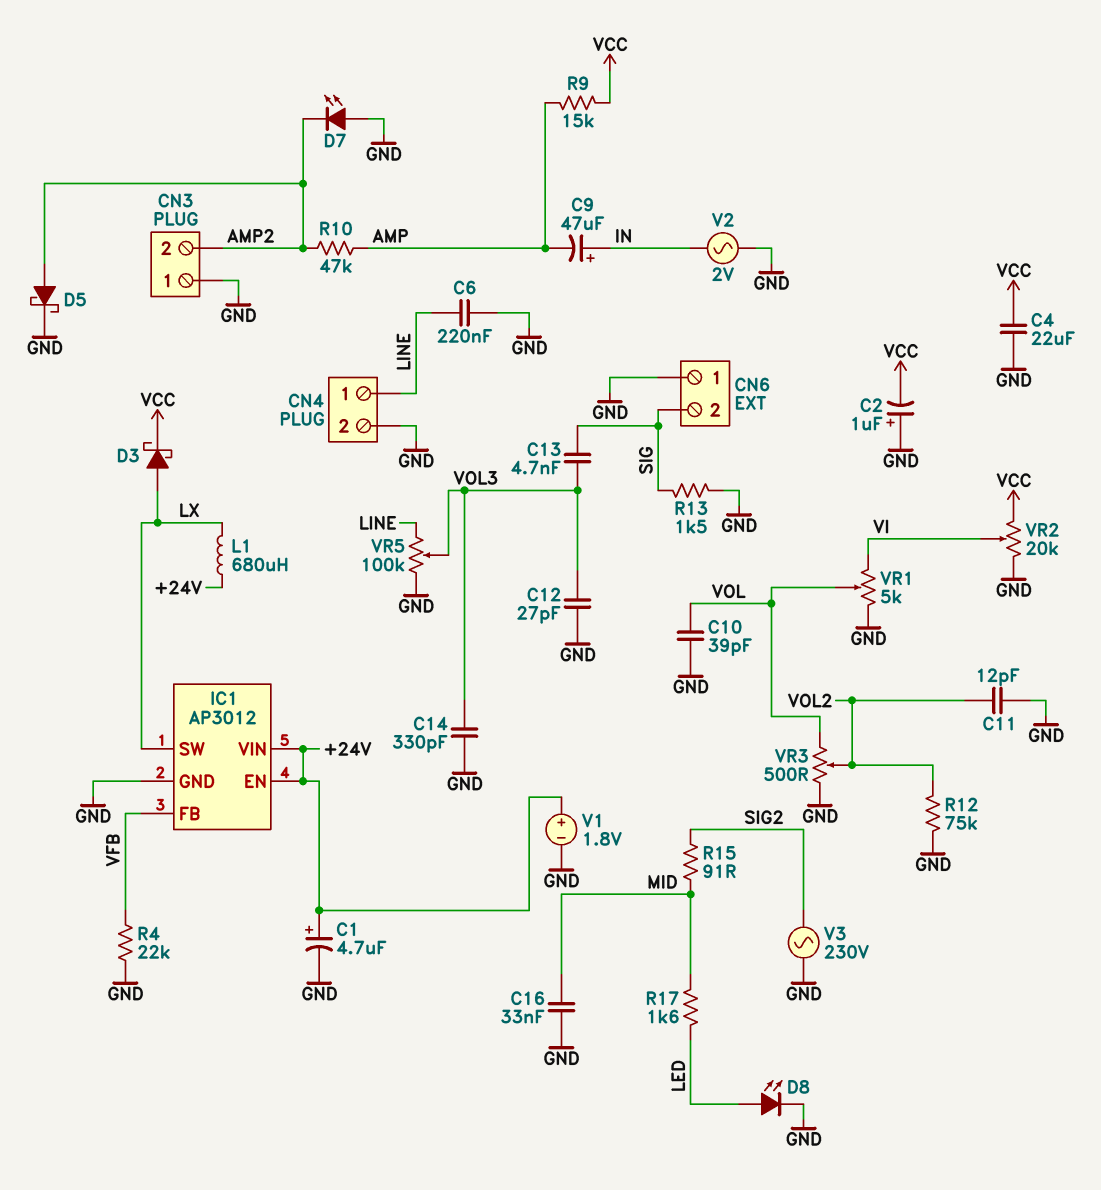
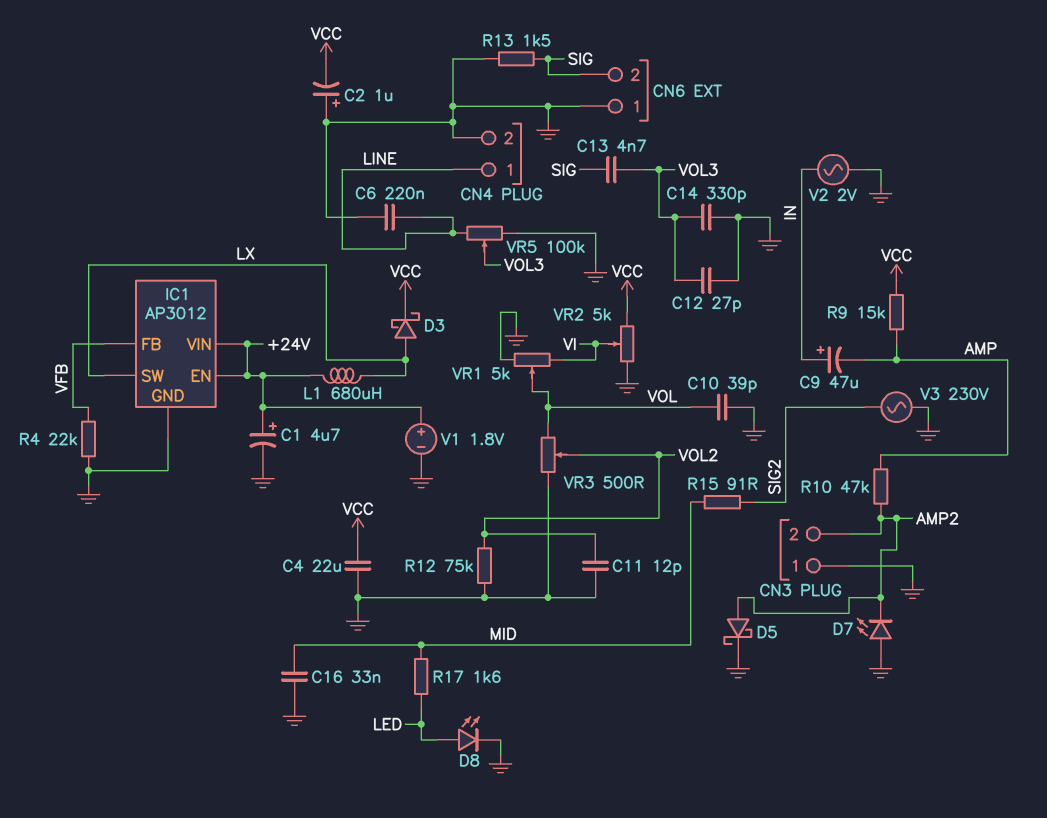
VR2: 20k (GND, VCC, wiper VI) -> 5k (GND, VCC, wiper VI)

